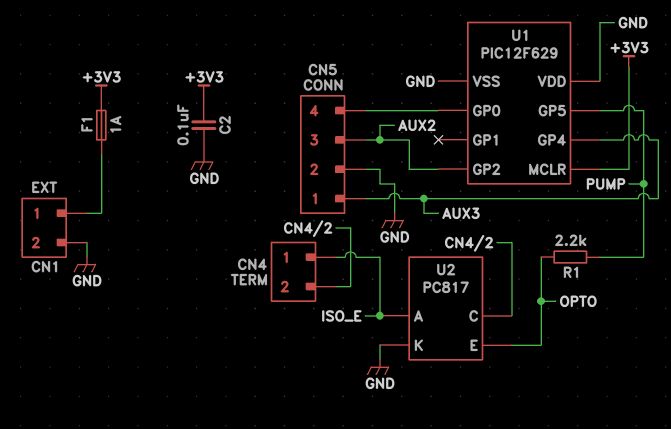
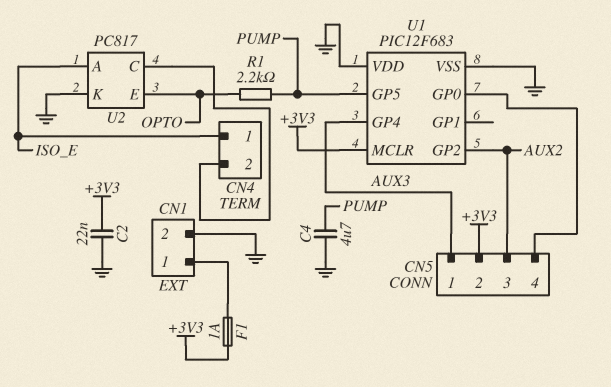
C2: 100nF (+3V3, GND) -> 22nF (+3V3, GND)
C4: none -> 4.7uF (GND, PUMP)
CN5 pin 2: GND -> +3V3
U1: PIC12F629 -> PIC12F683

